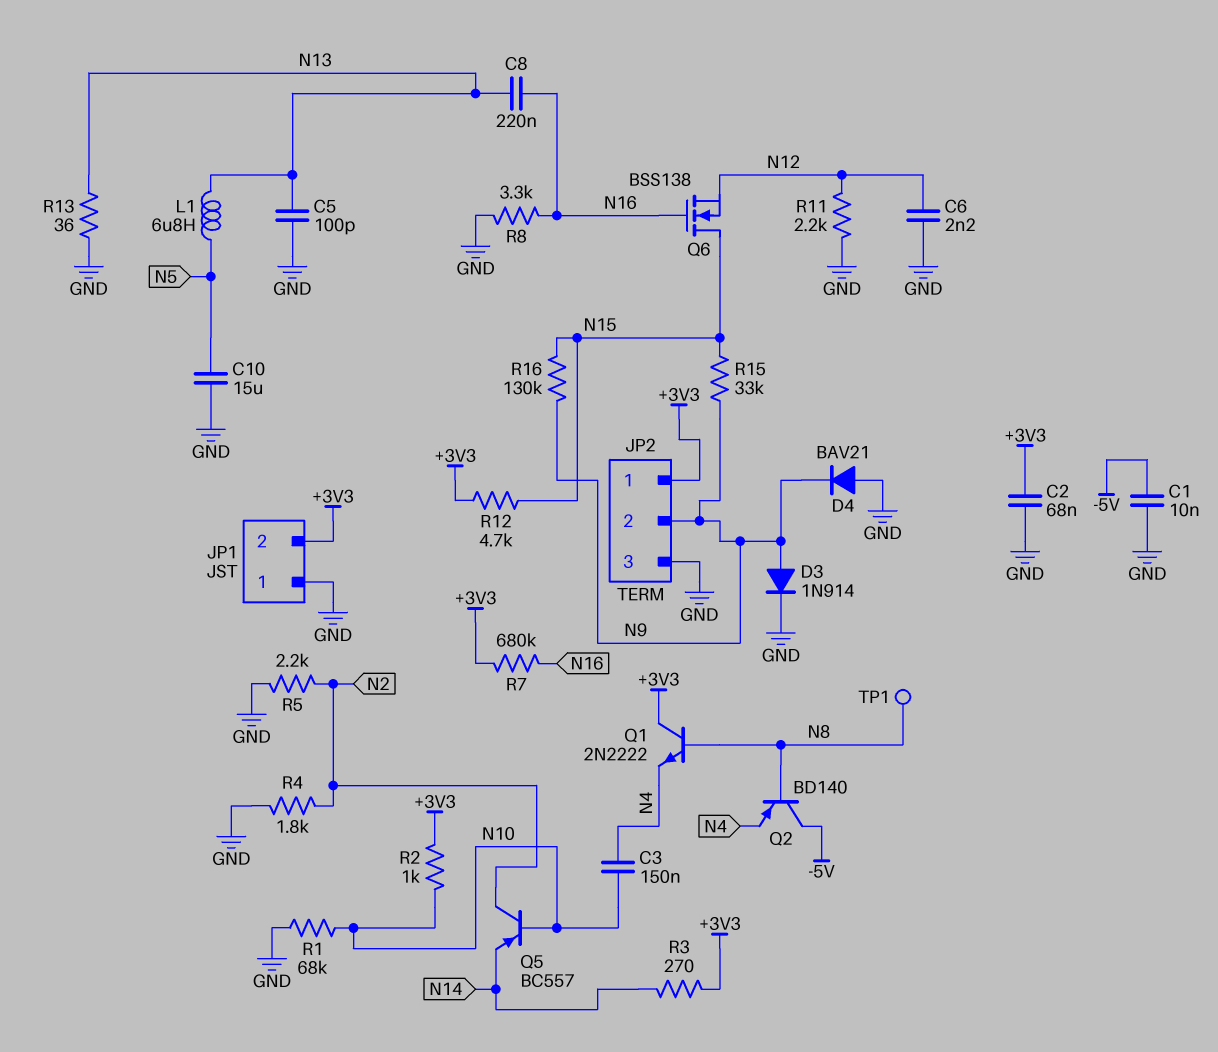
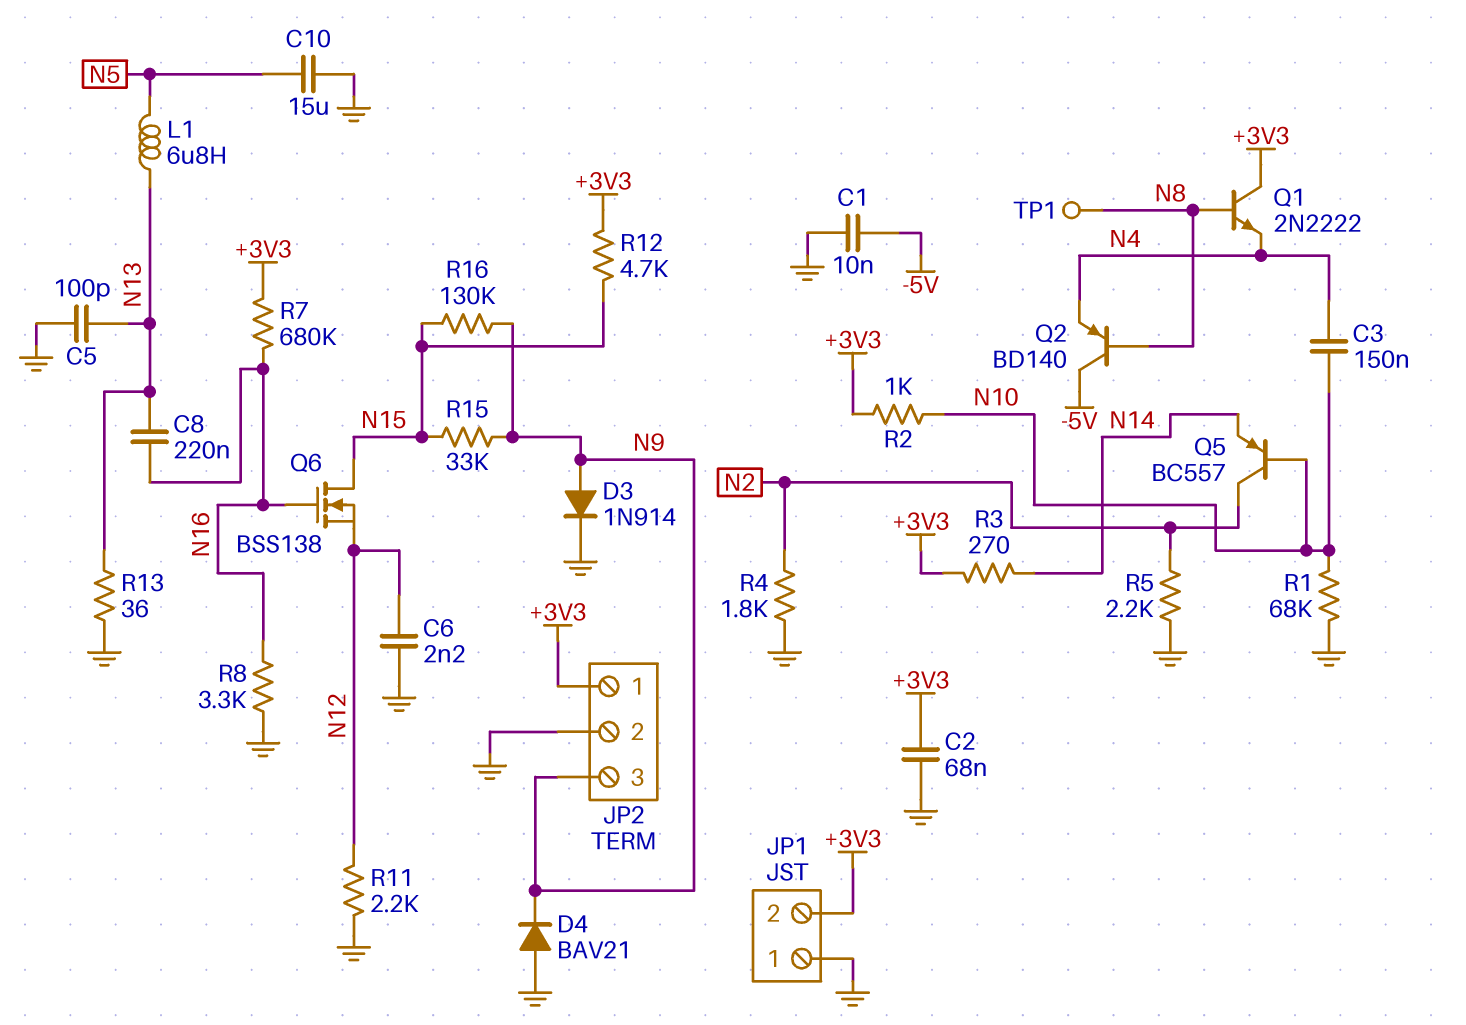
JP2 pin 2: N9 -> GND
JP2 pin 3: GND -> N9

